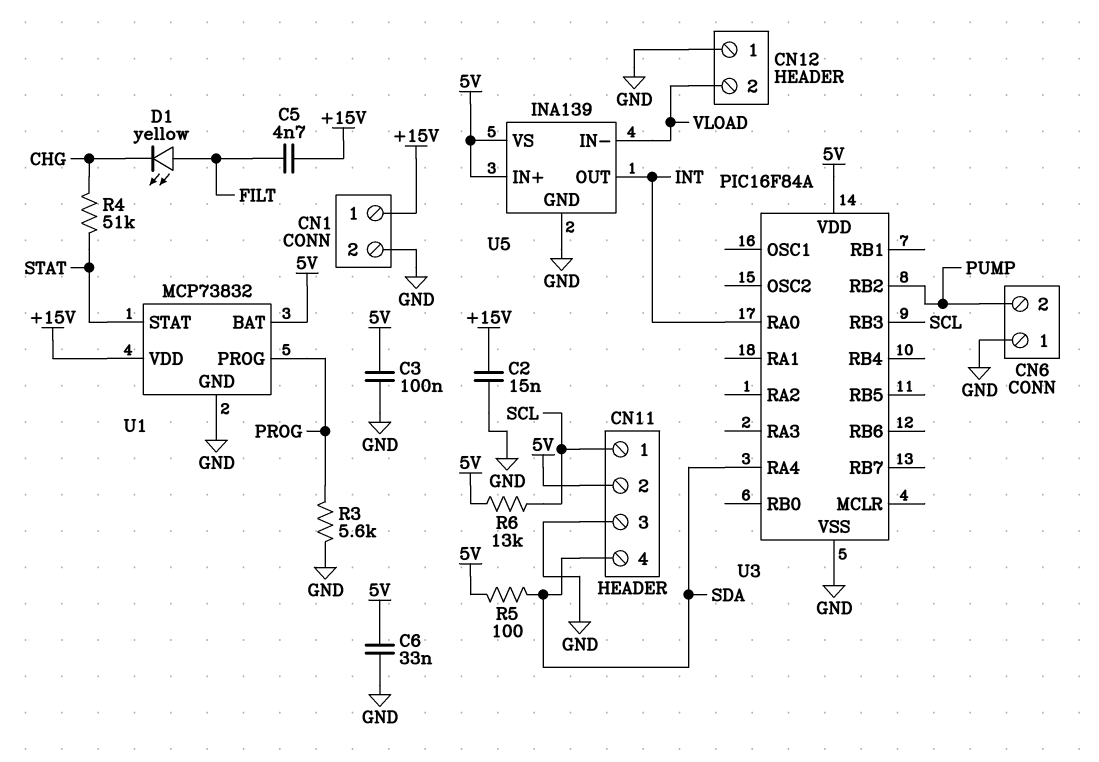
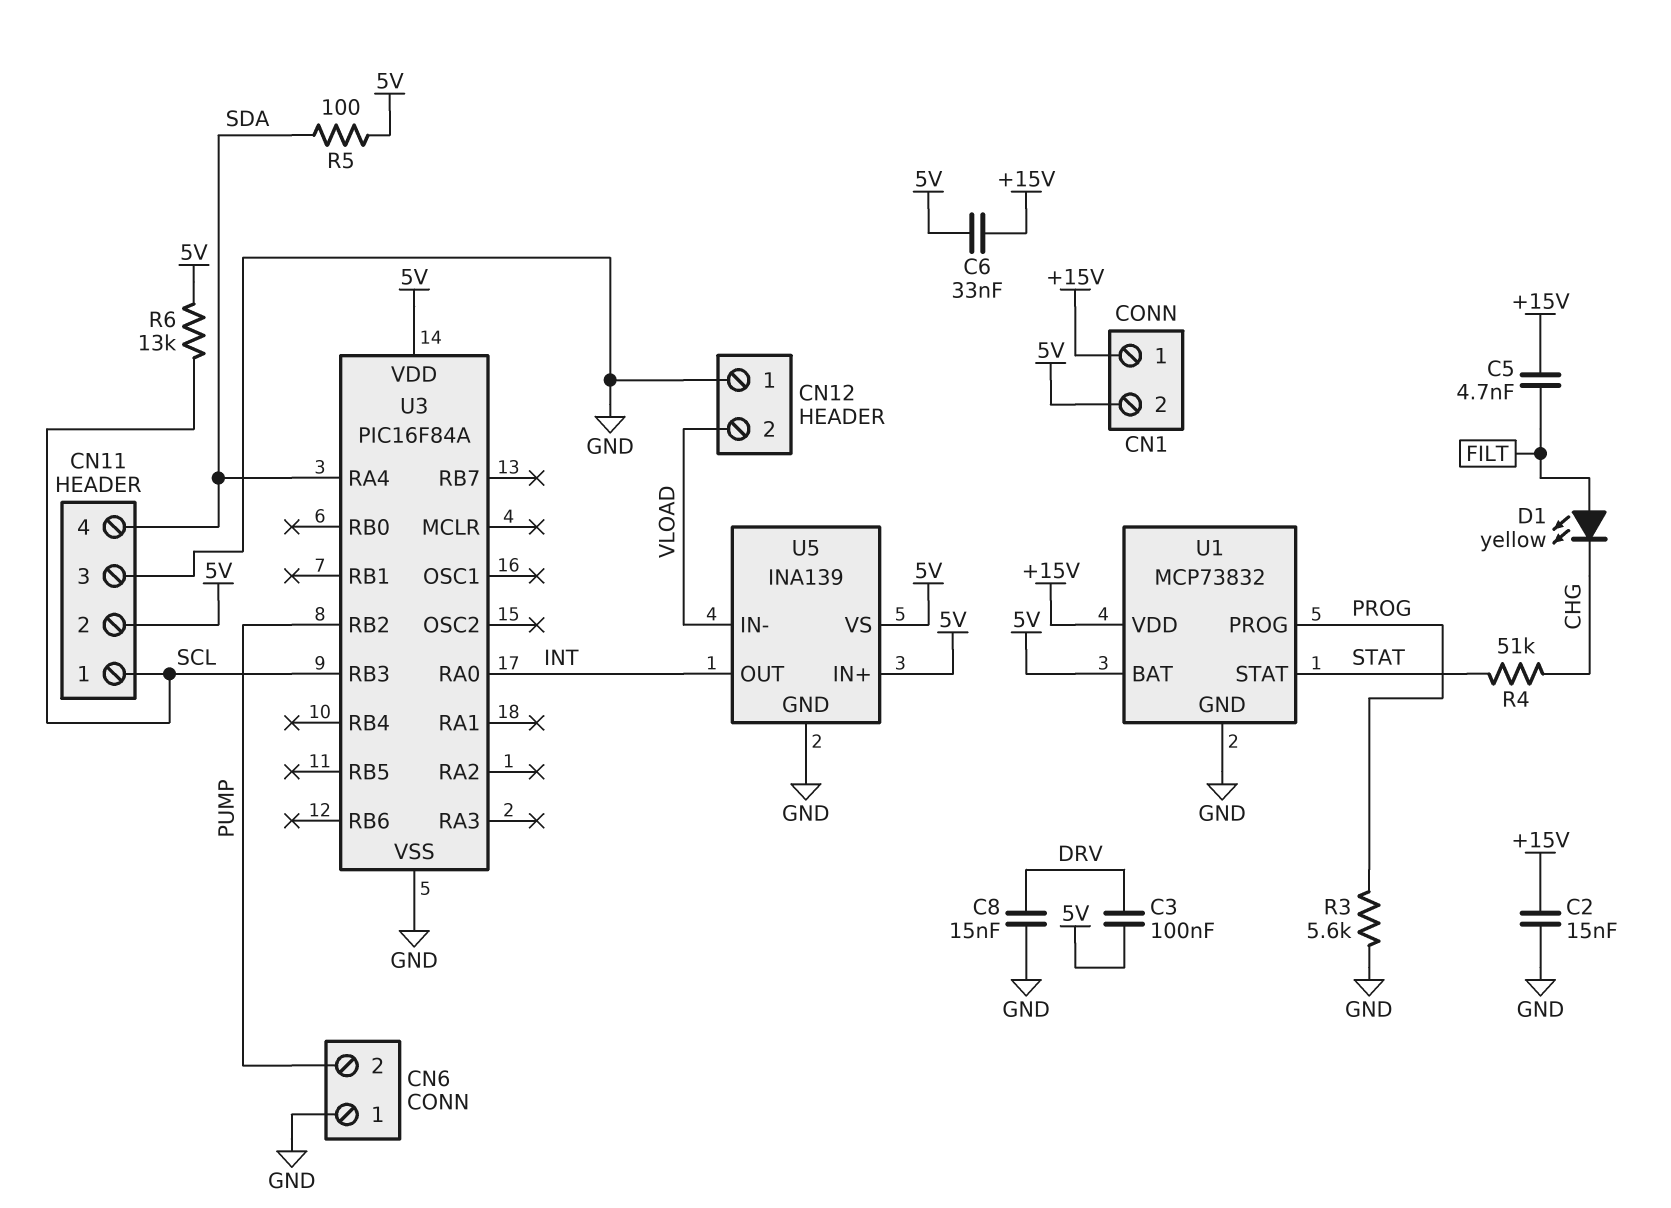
C3: 100nF (5V, GND) -> 100nF (5V, DRV)
C6: 33nF (5V, GND) -> 33nF (+15V, 5V)
C8: none -> 15nF (DRV, GND)
CN1 pin 2: GND -> 5V

